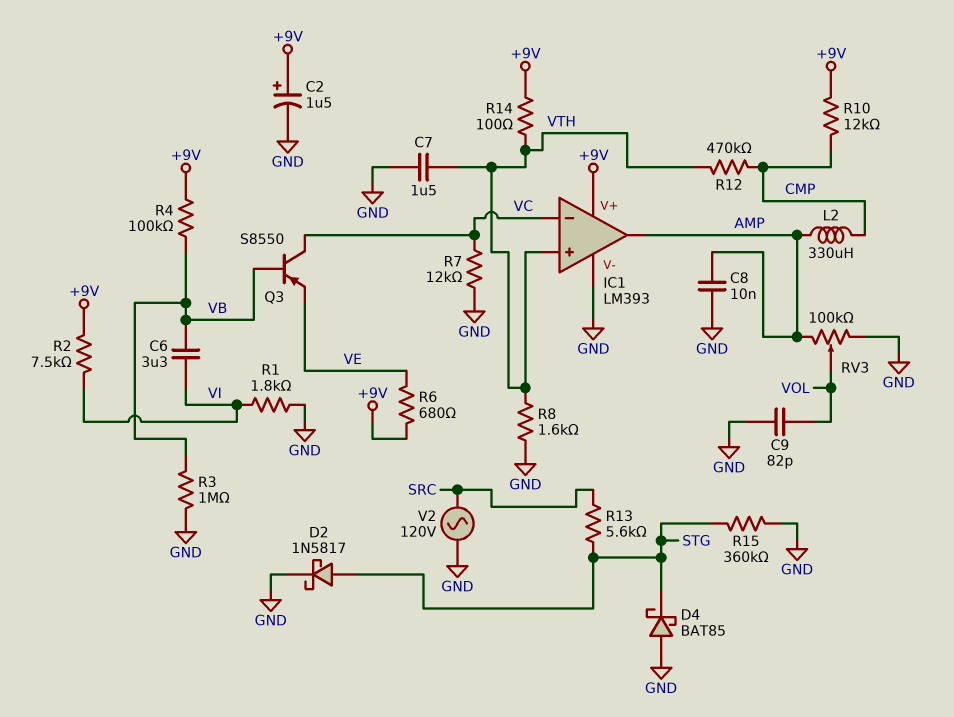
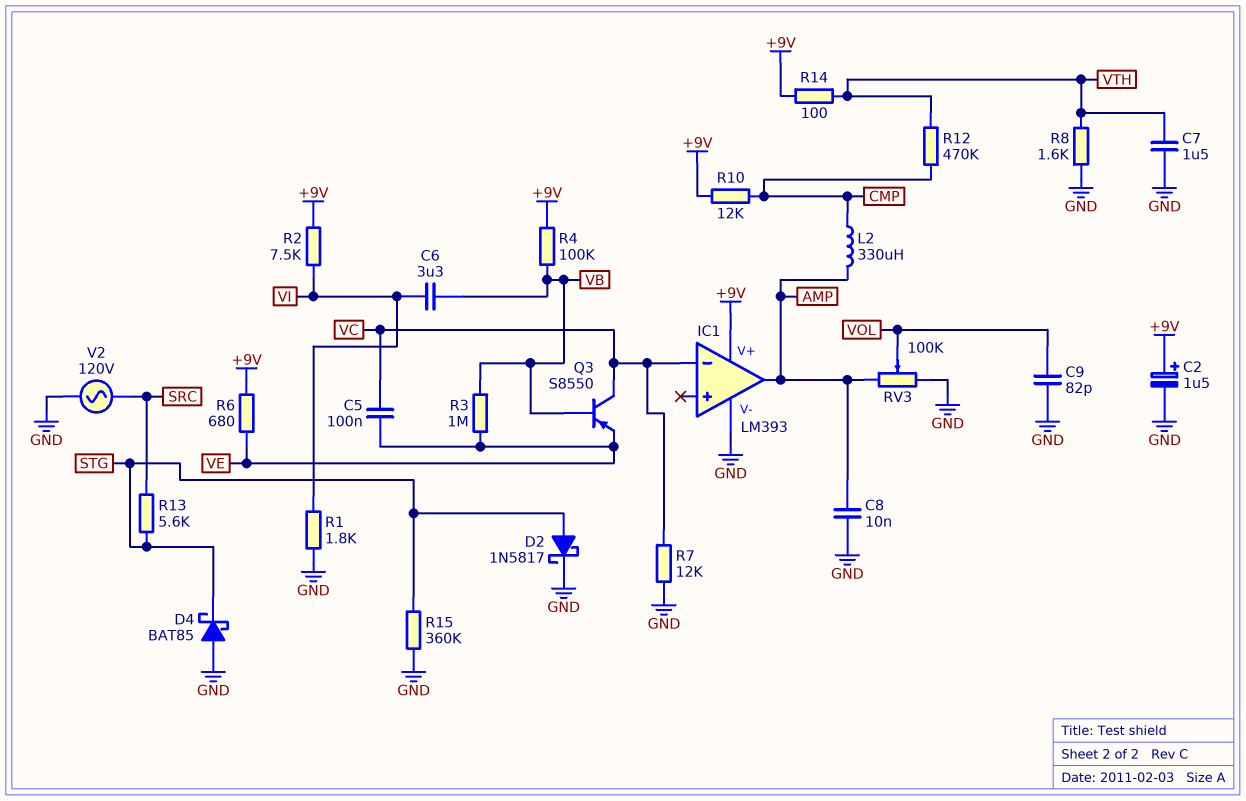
C5: none -> 100nF (VC, VE)
IC1 pin in+: VTH -> none
R3: 1M (GND, VB) -> 1M (VB, VE)

